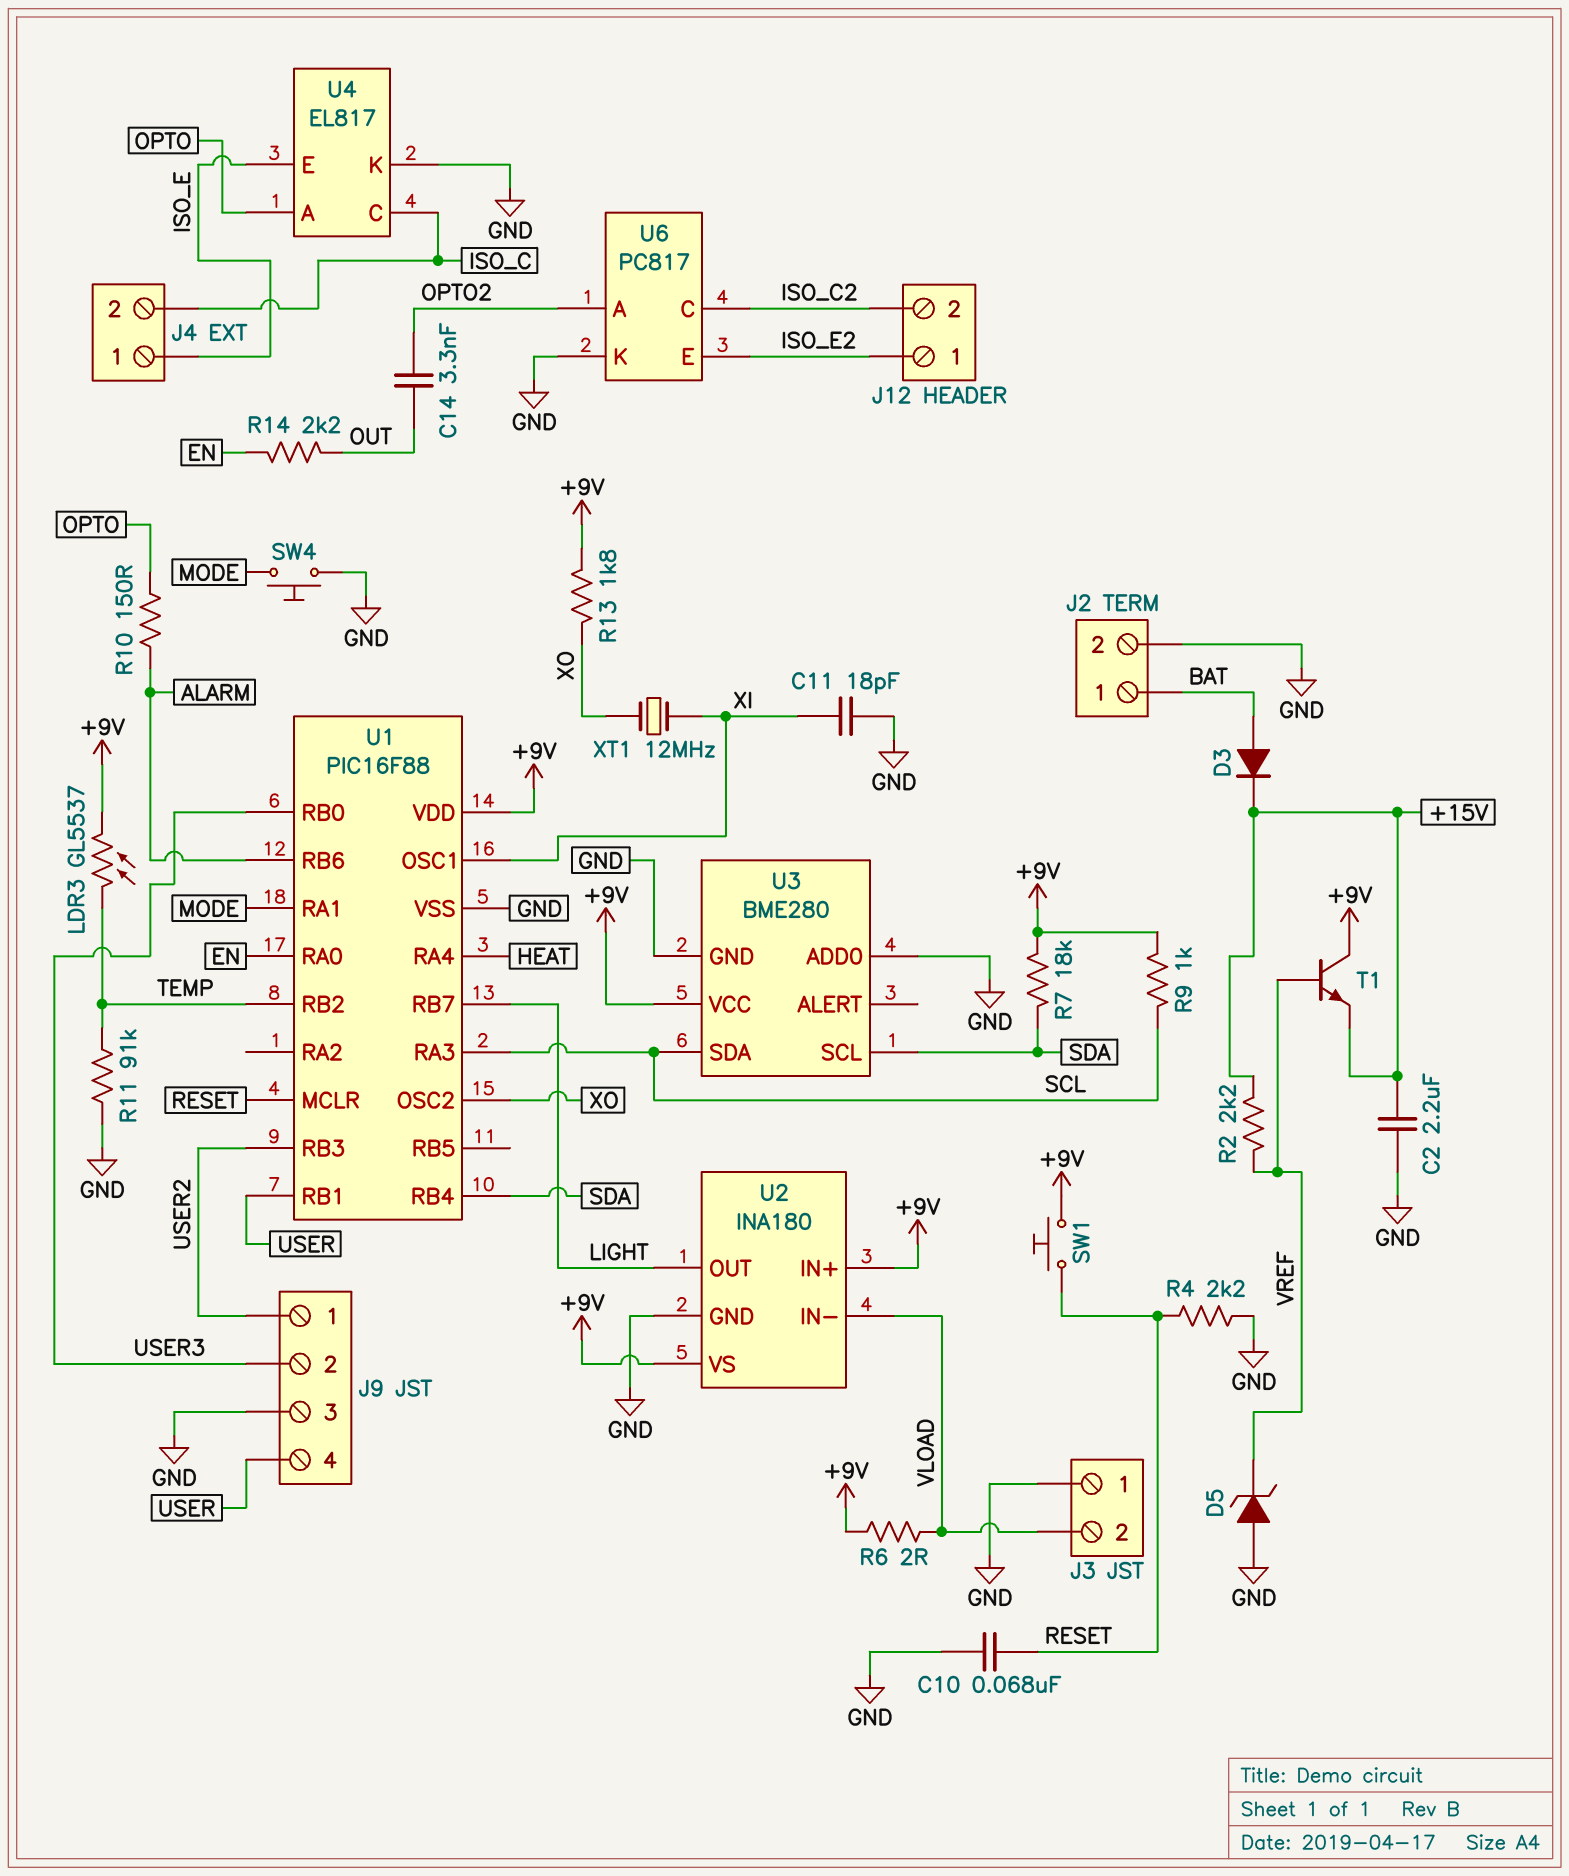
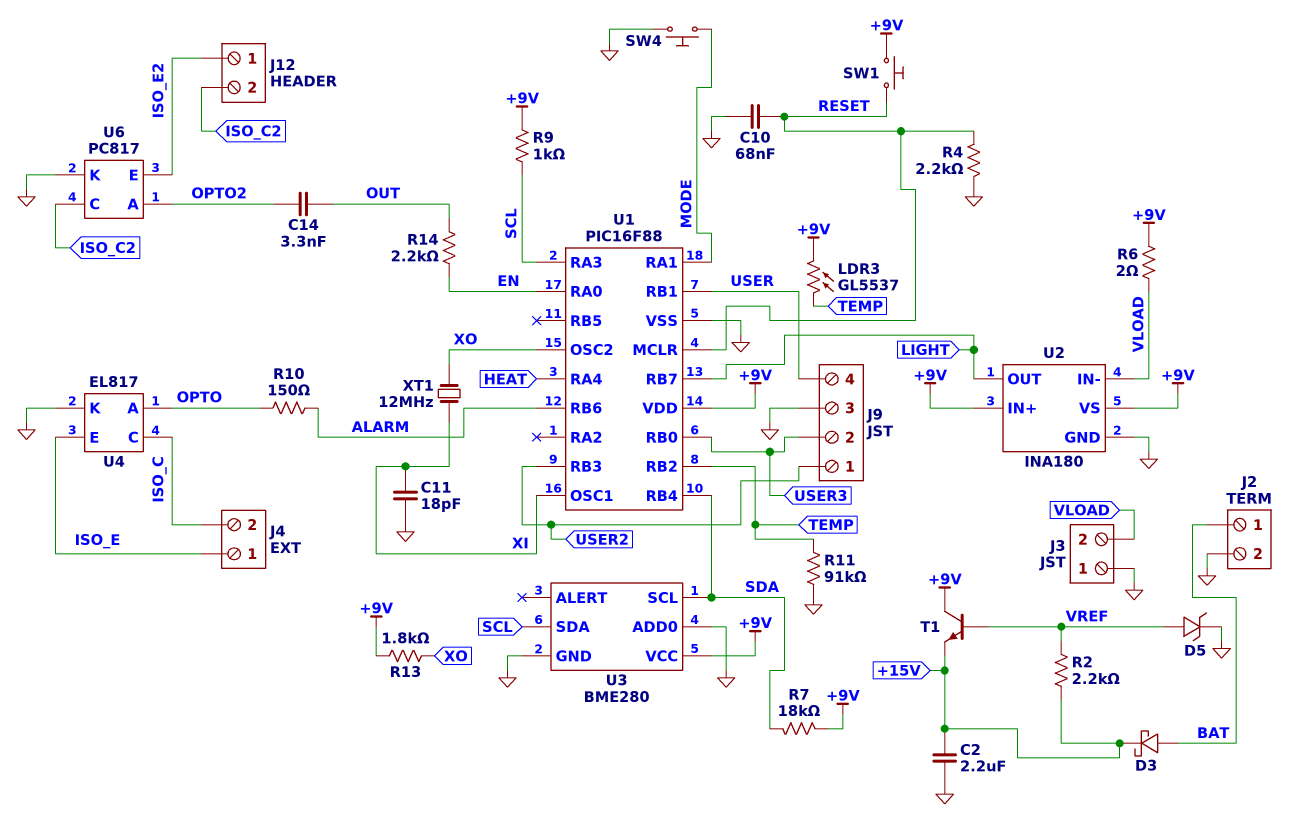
D3: diode (A BAT, K +15V) -> schottky (A BAT, K +15V)
D5: zener (A GND, K VREF) -> zener (A VREF, K GND)

